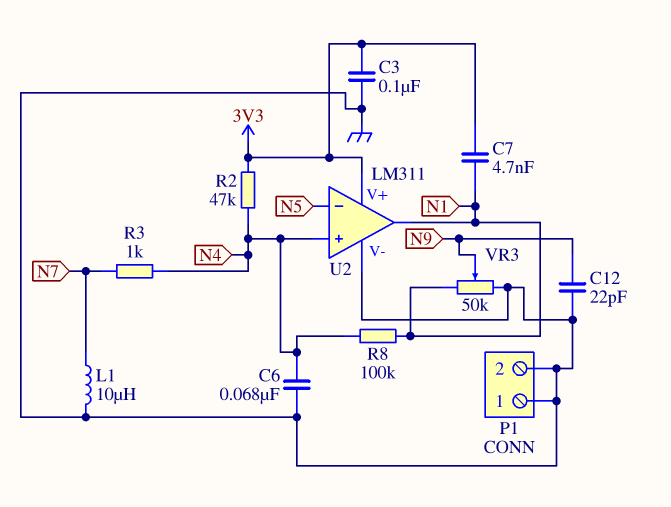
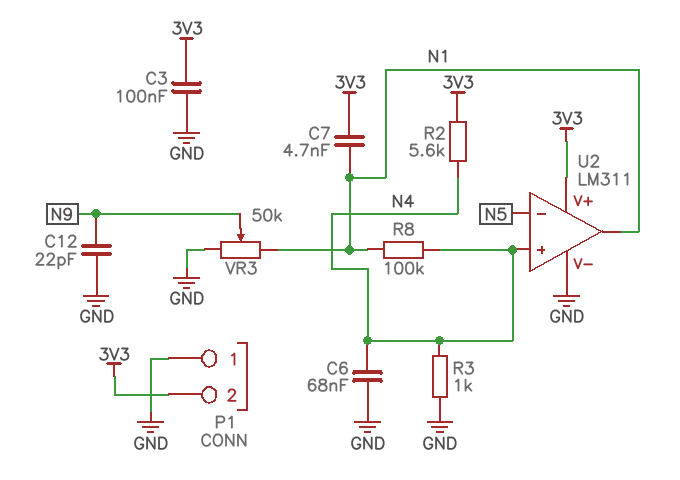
L1: 10uH (GND, N7) -> none
P1 pin 2: GND -> 3V3
R2: 47k (3V3, N4) -> 5.6k (3V3, N4)
R3: 1k (N4, N7) -> 1k (GND, N4)

